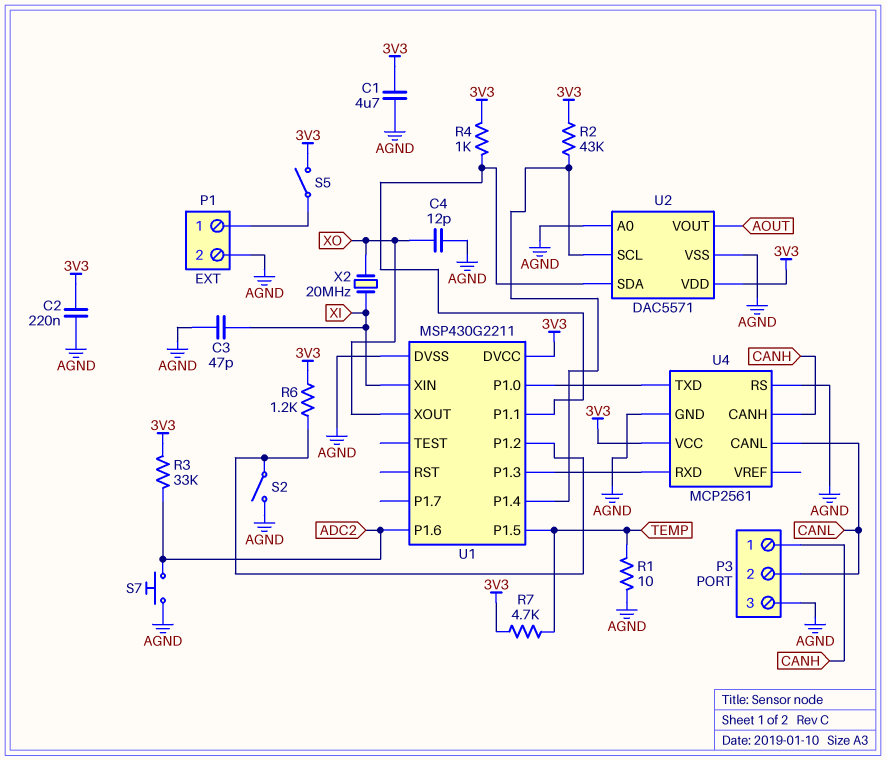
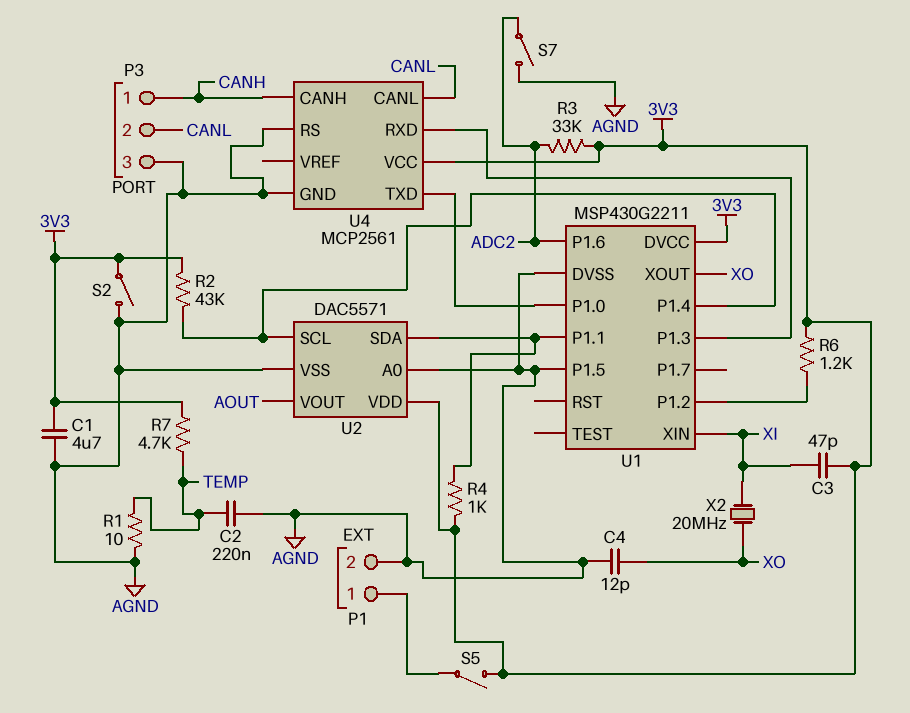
C2: 220nF (3V3, AGND) -> 220nF (AGND, TEMP)
C3: 47pF (AGND, XI) -> 47pF (3V3, XI)
S2: switch (AGND, U1/P1.2) -> switch (3V3, AGND)
S7: button (ADC2, AGND) -> switch (ADC2, AGND)
U1 pin P1.5: TEMP -> AGND

